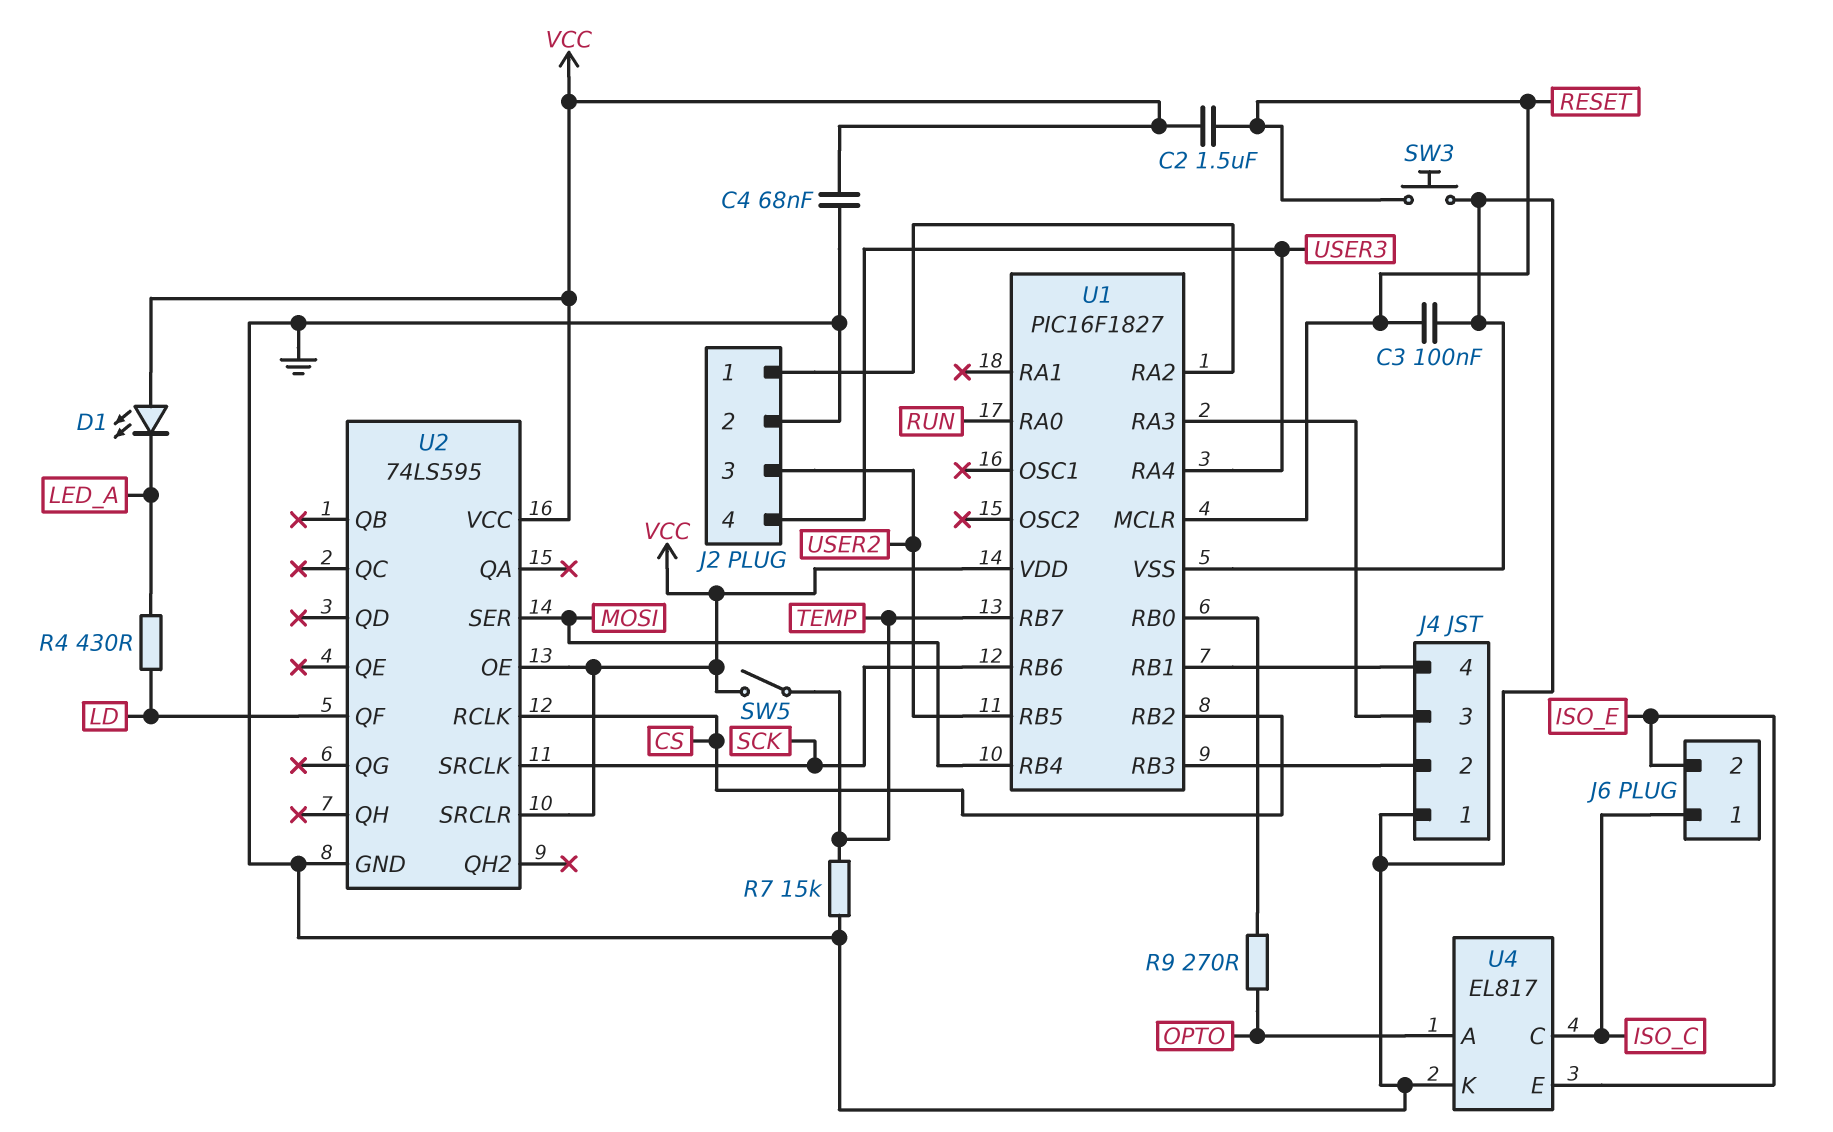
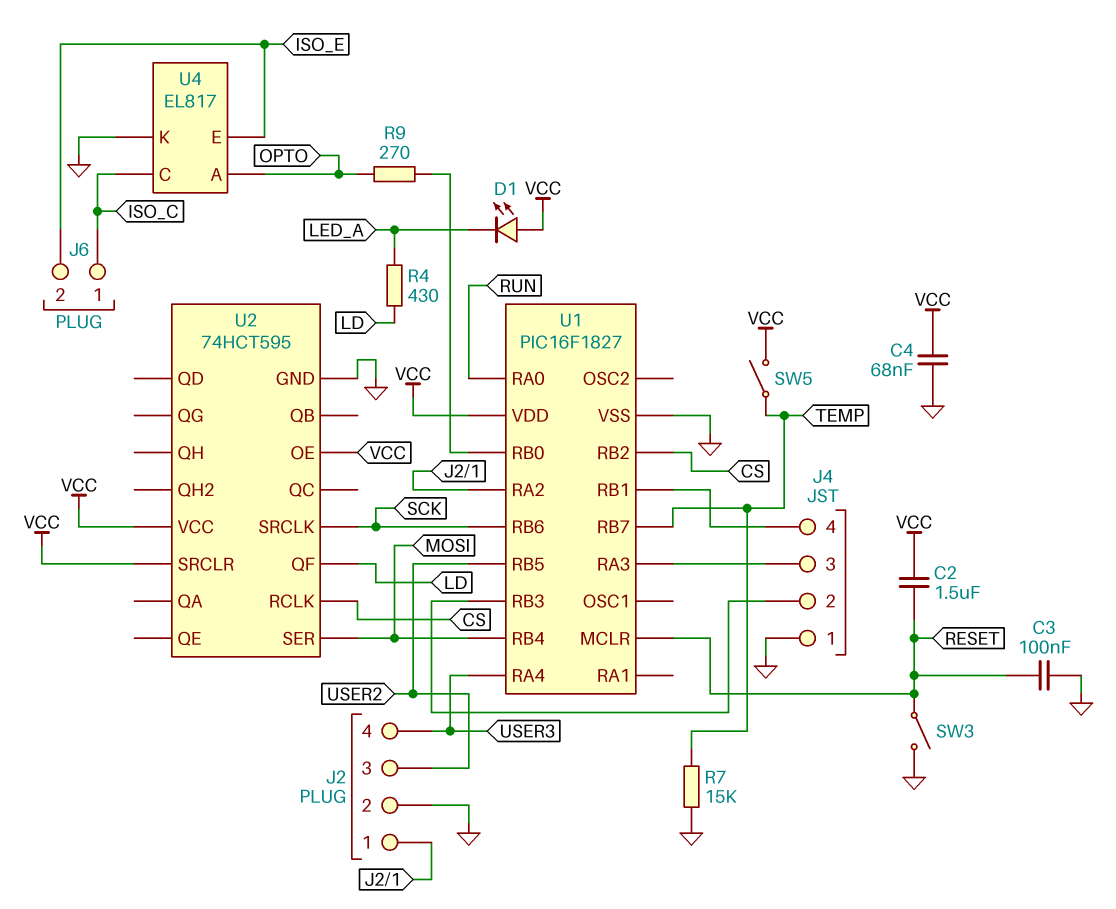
SW3: button (GND, RESET) -> switch (GND, RESET)
U2: 74LS595 -> 74HCT595

